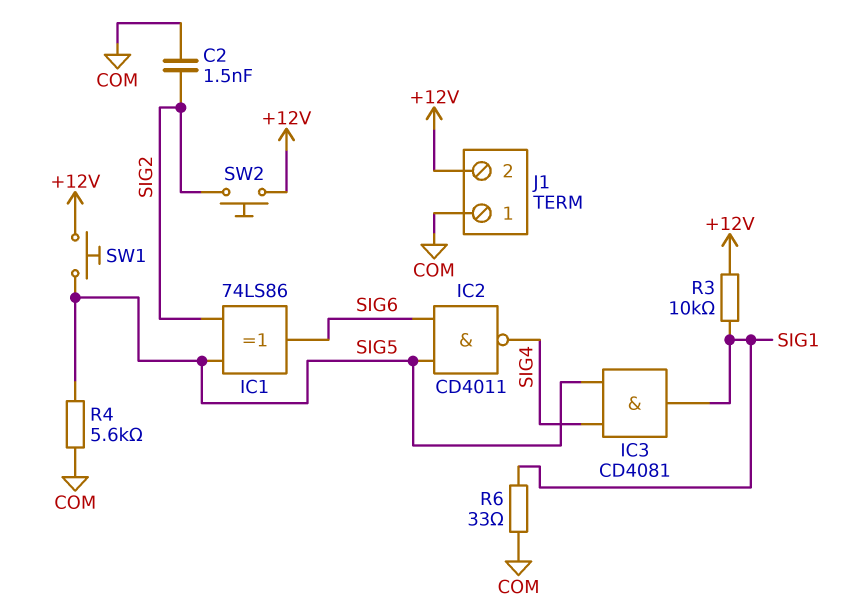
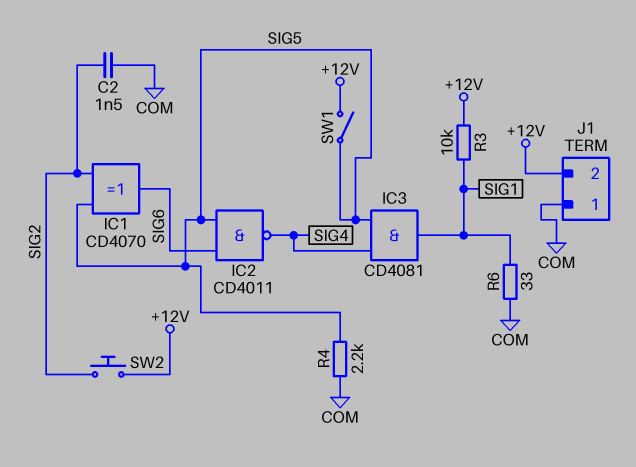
IC1: XOR 74LS86 (in SIG2, in SIG5, out SIG6) -> XOR CD4070 (in SIG2, in SIG5, out SIG6)
R4: 5.6k (COM, SIG5) -> 2.2k (COM, SIG5)
SW1: button (+12V, SIG5) -> switch (+12V, SIG5)

